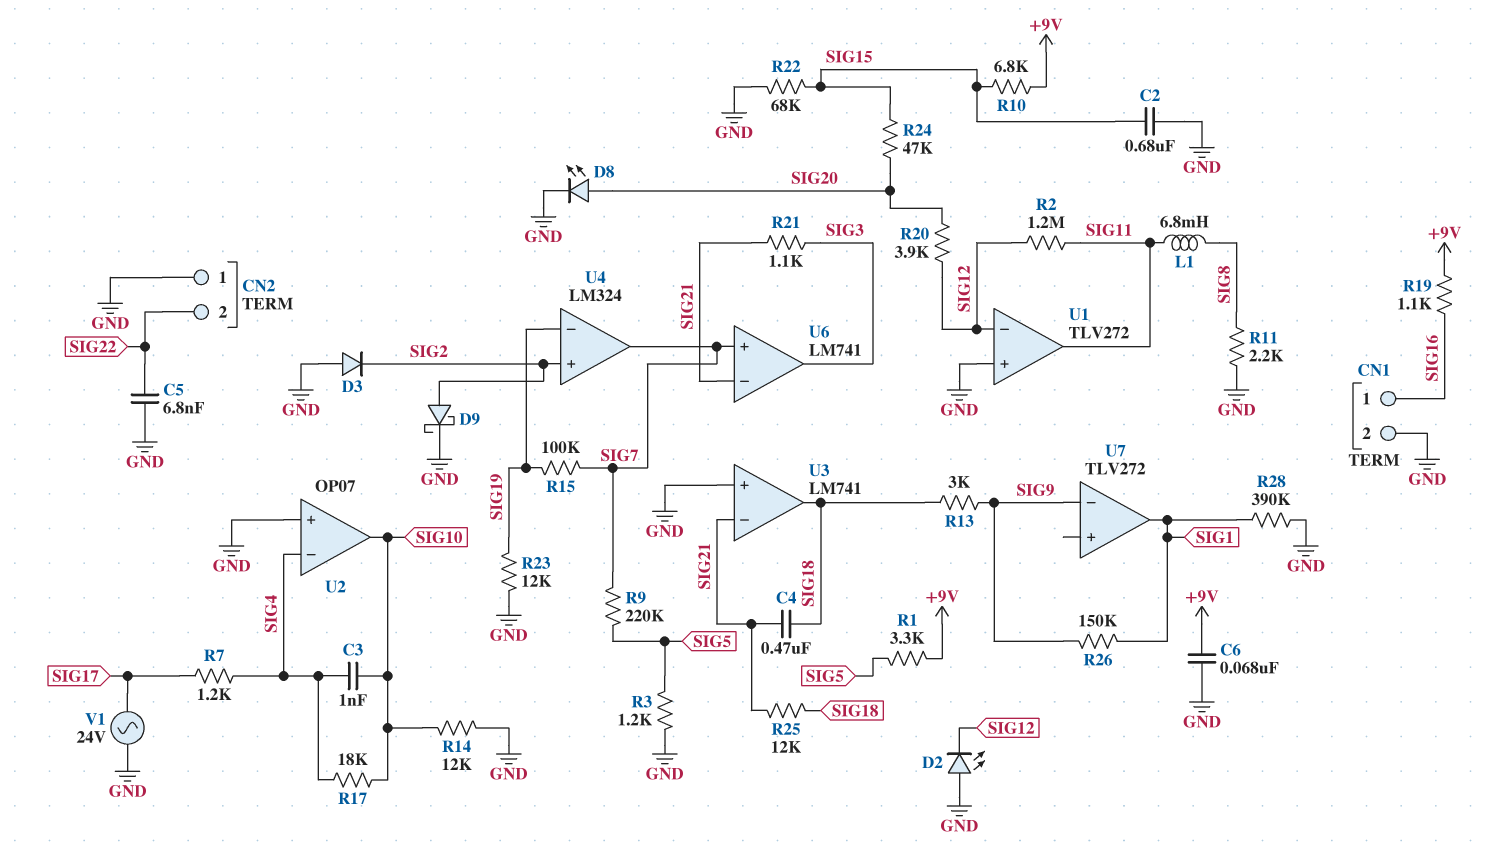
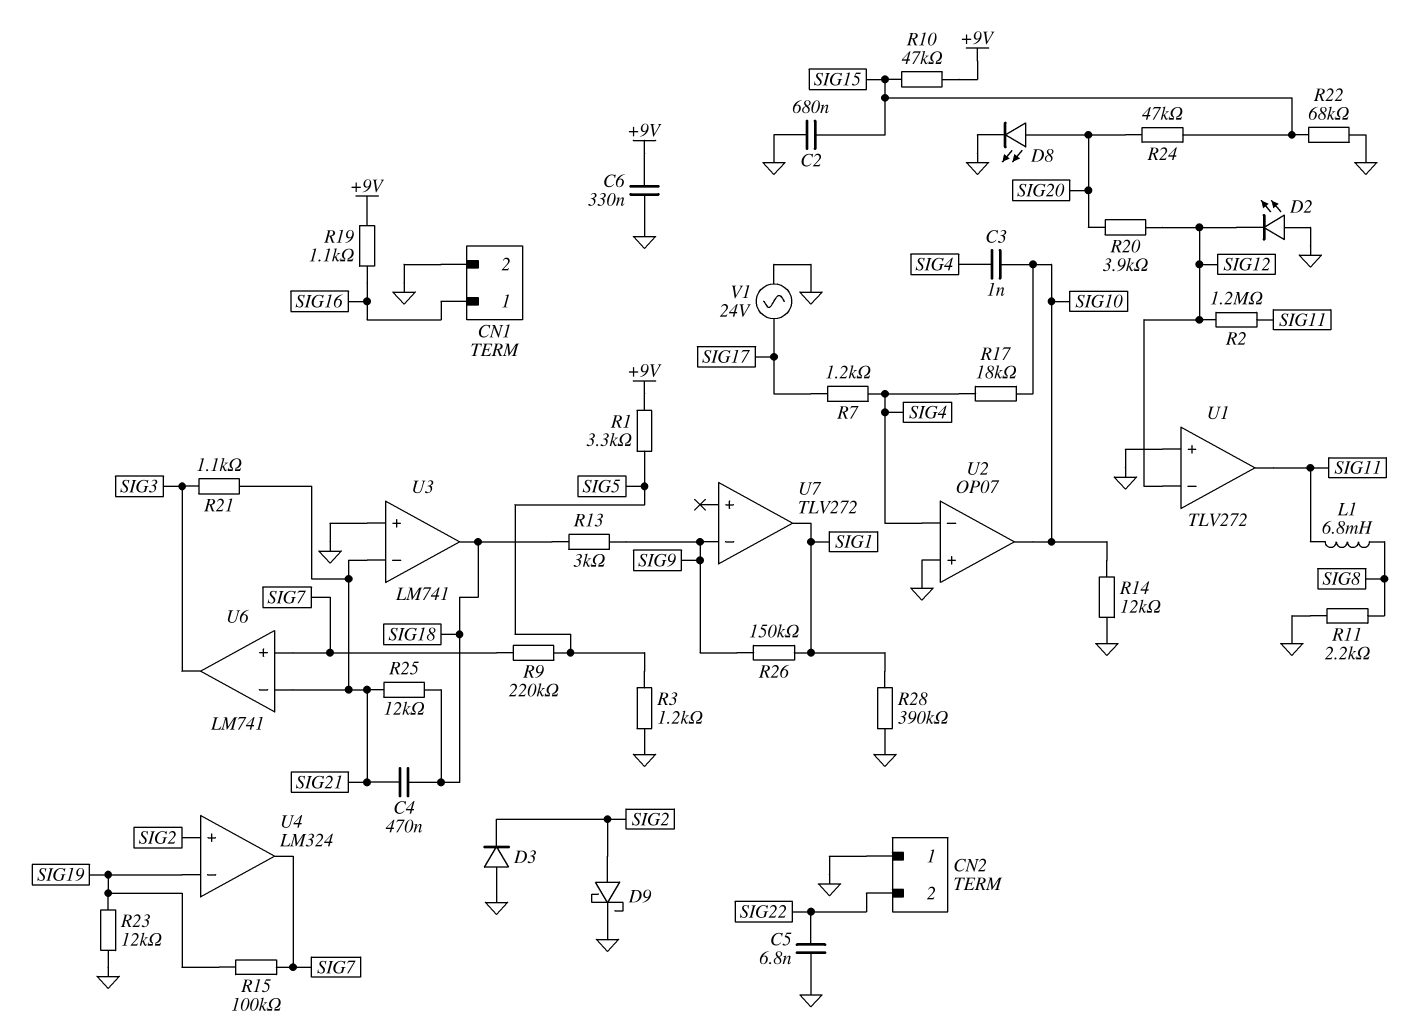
C6: 68nF (+9V, GND) -> 330nF (+9V, GND)
R10: 6.8k (+9V, SIG15) -> 47k (+9V, SIG15)

